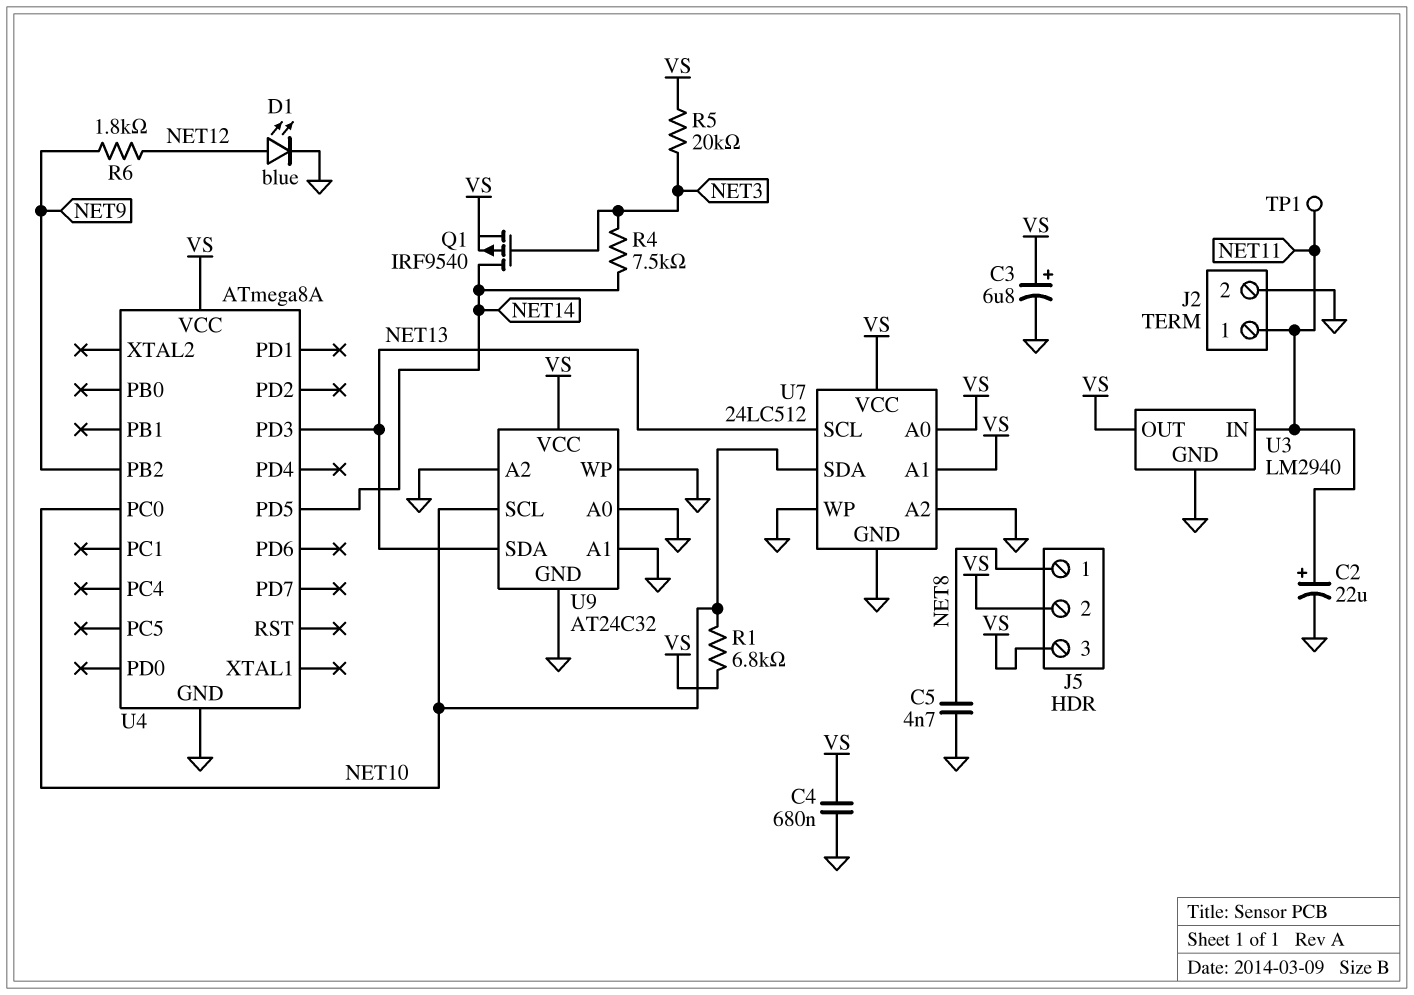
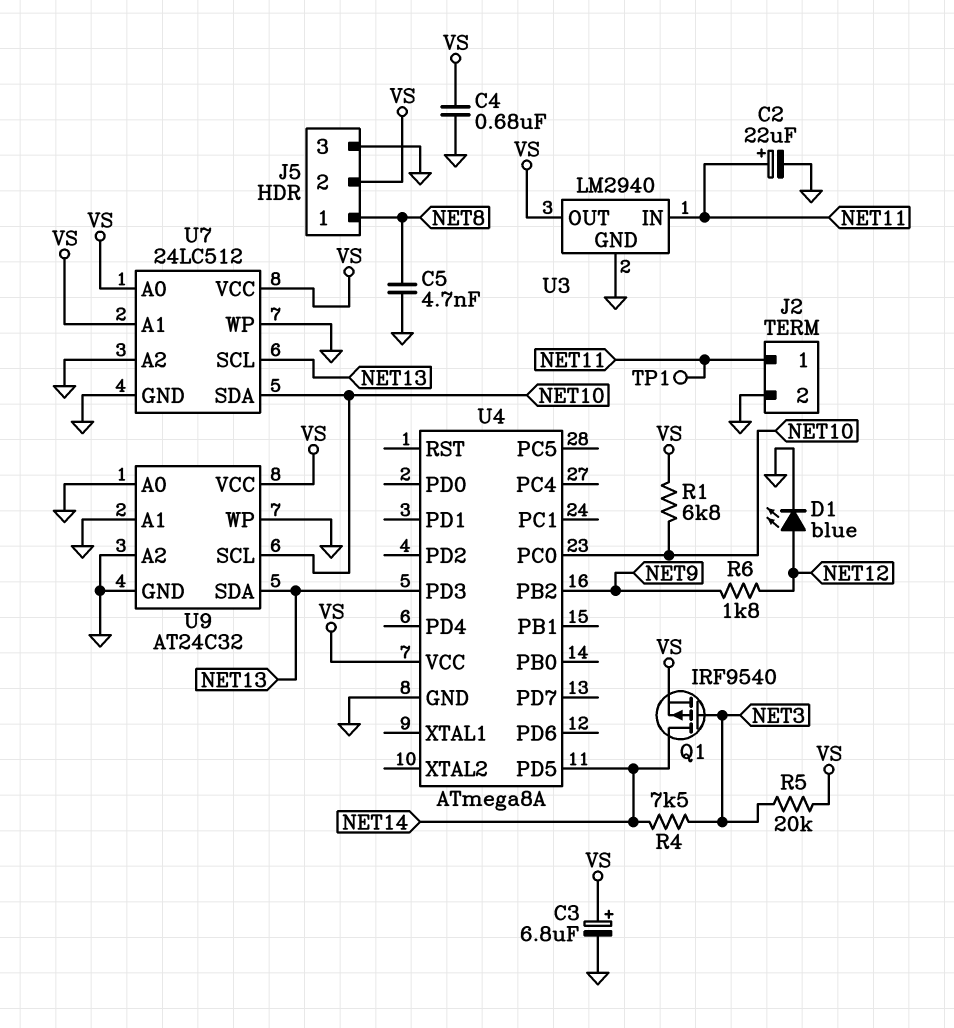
J5 pin 3: VS -> GND

